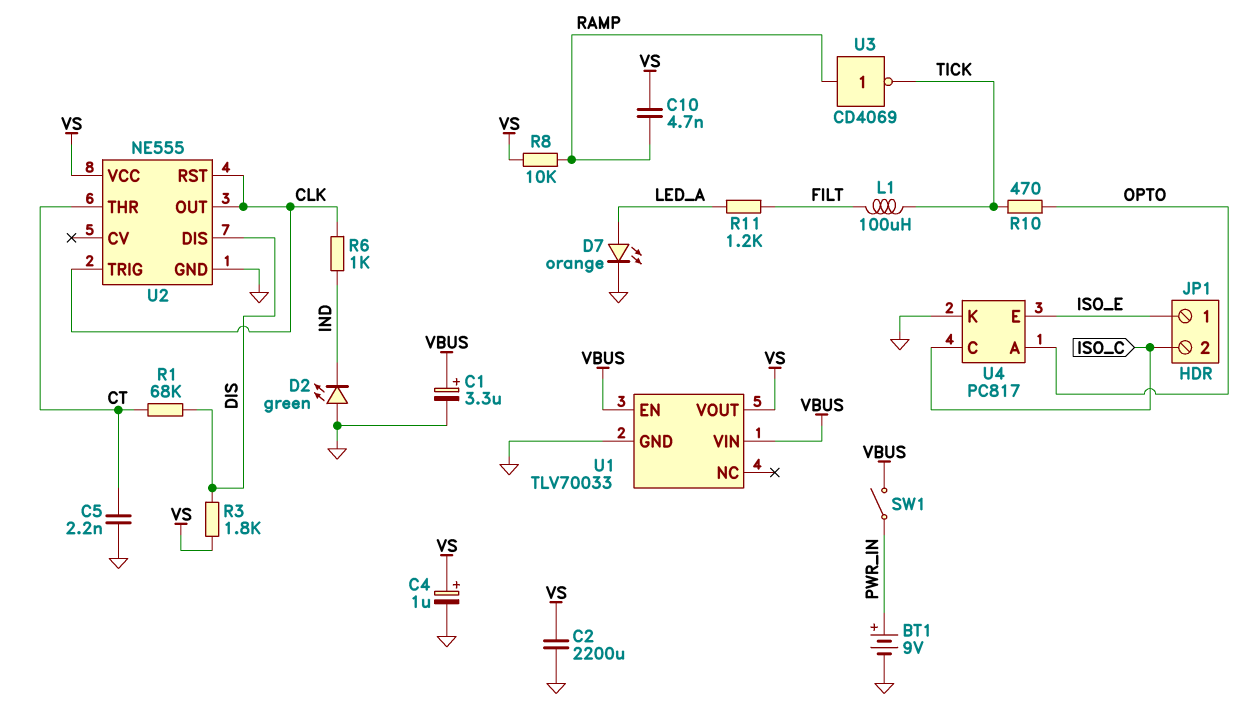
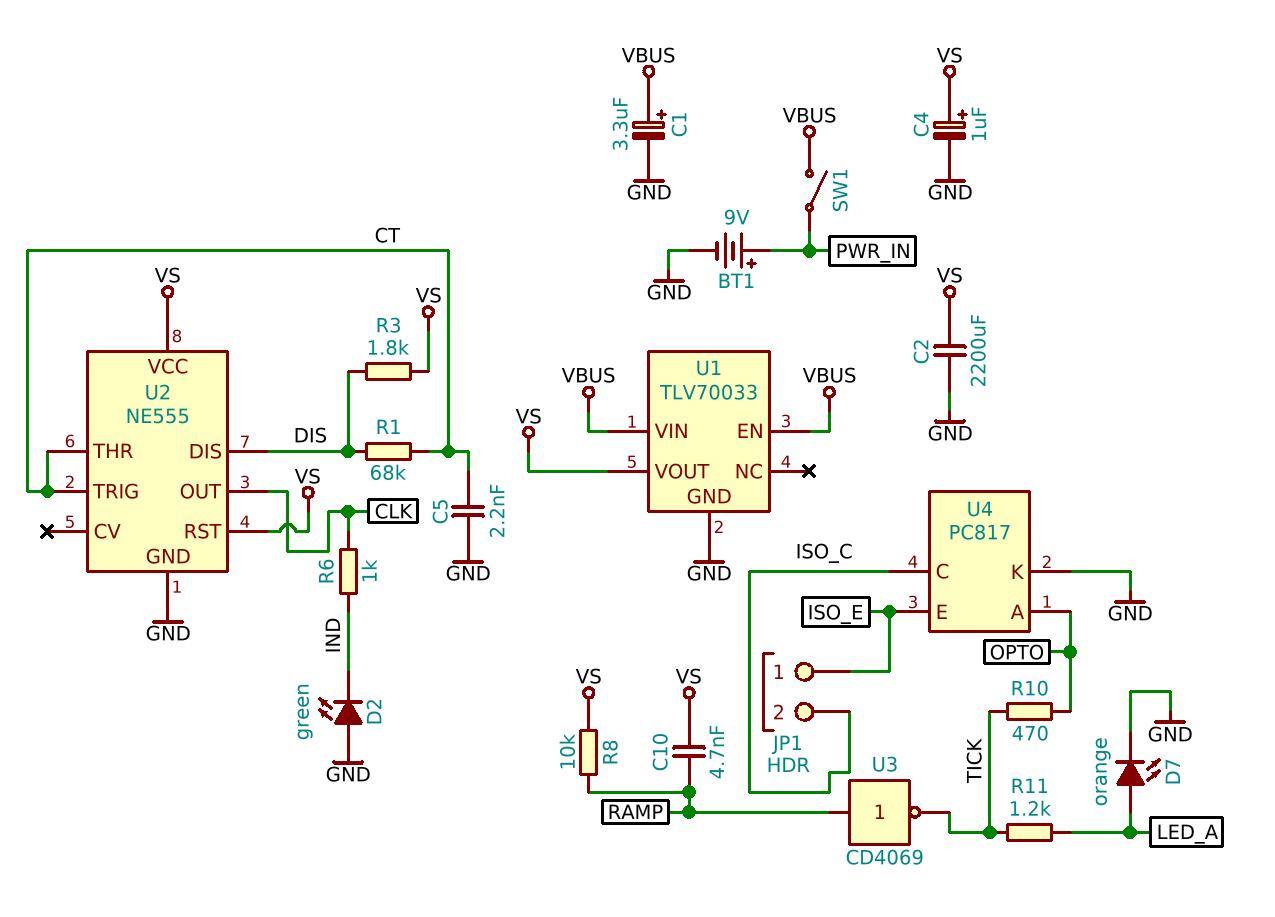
L1: 100uH (FILT, TICK) -> none
R11: 1.2k (FILT, LED_A) -> 1.2k (LED_A, TICK)
U2 pin RST: CLK -> VS
U2 pin TRIG: CLK -> CT

